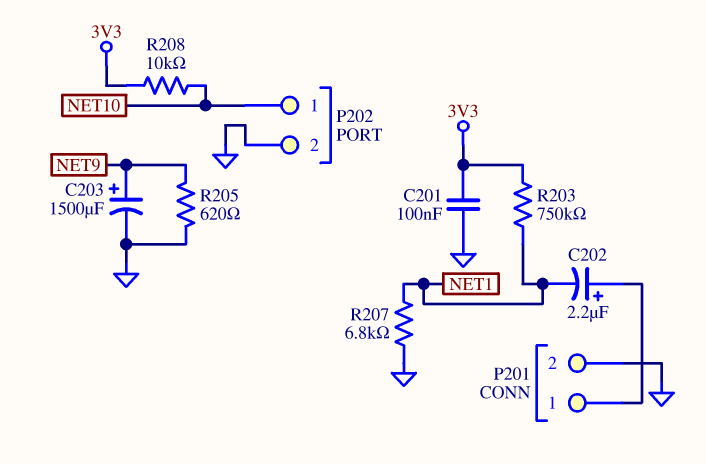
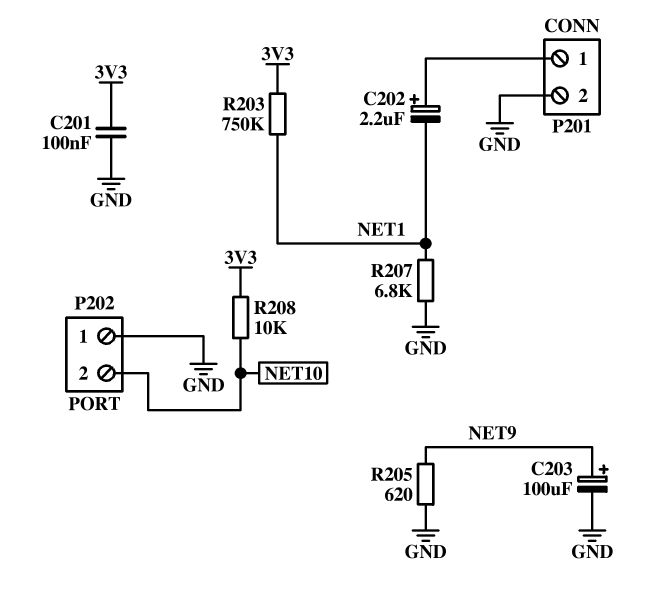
C203: 1500uF (plus NET9, minus GND) -> 100uF (plus NET9, minus GND)
P202 pin 1: NET10 -> GND
P202 pin 2: GND -> NET10

